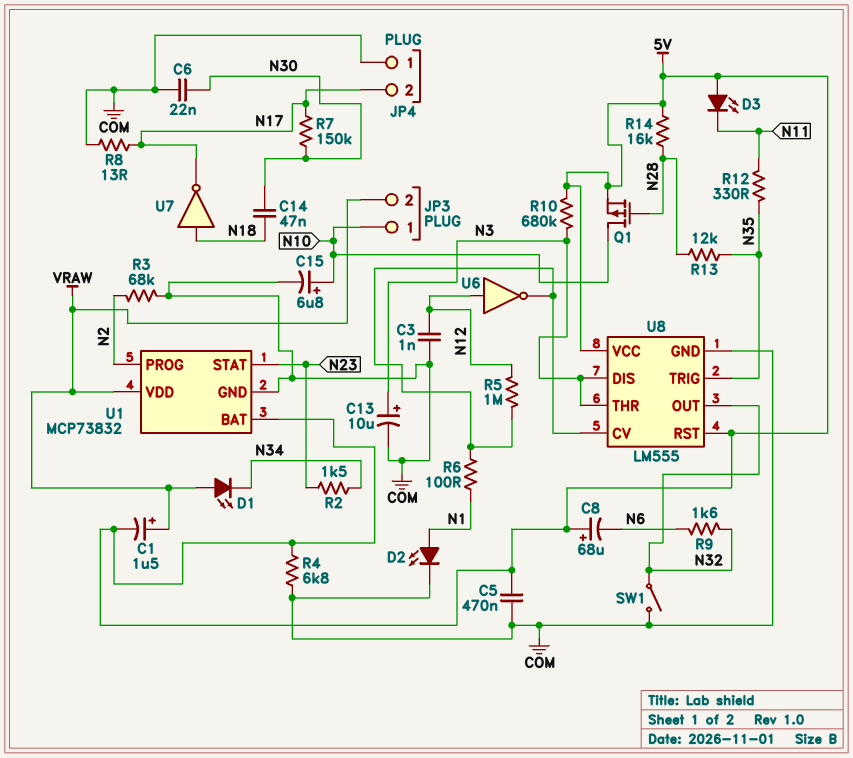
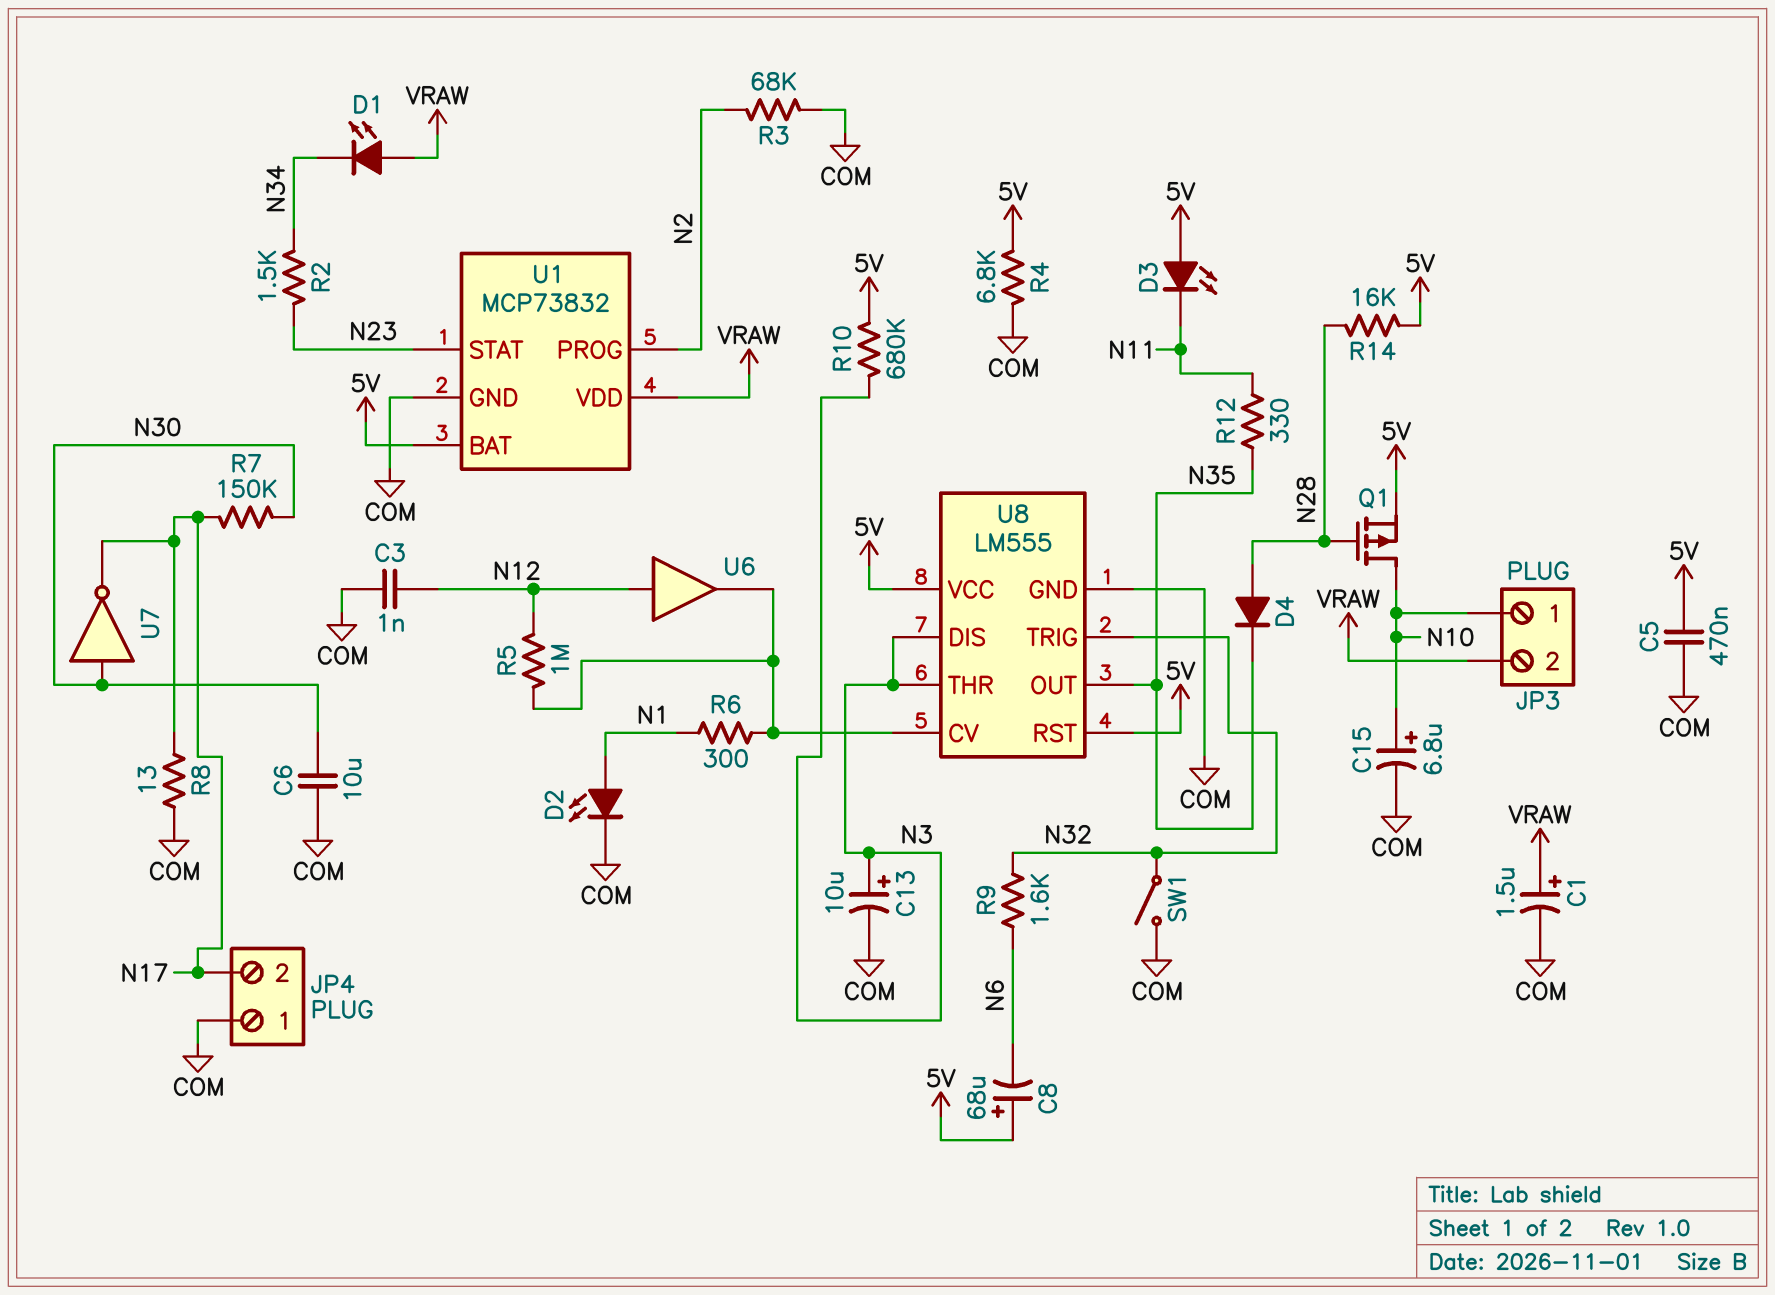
C1: 1.5uF (plus VRAW, minus 5V) -> 1.5uF (plus VRAW, minus COM)
C6: 22nF (COM, N30) -> 10uF (COM, N30)
C14: 47nF (N18, N30) -> none
D4: none -> diode (A N28, K N35)
R6: 100 (N1, U8/CV) -> 300 (N1, U8/CV)
R13: 12k (N28, N35) -> none
U6: NOT (in N12, out U8/CV) -> buffer (in N12, out U8/CV)
U7: NOT (in N18, out N17) -> NOT (in N30, out N17)
U8 pin OUT: N32 -> N35
U8 pin TRIG: N35 -> N32

